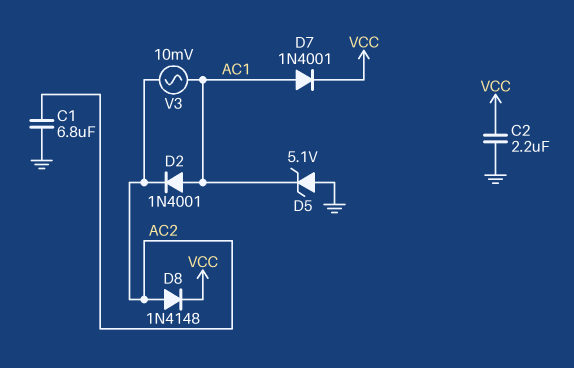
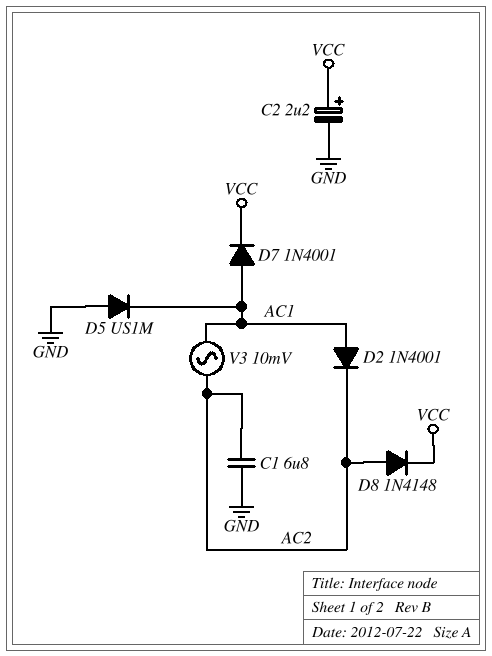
C2: 2.2uF (GND, VCC) -> 2.2uF (plus VCC, minus GND)
D5: zener 5.1V (A GND, K AC1) -> diode US1M (A GND, K AC1)

